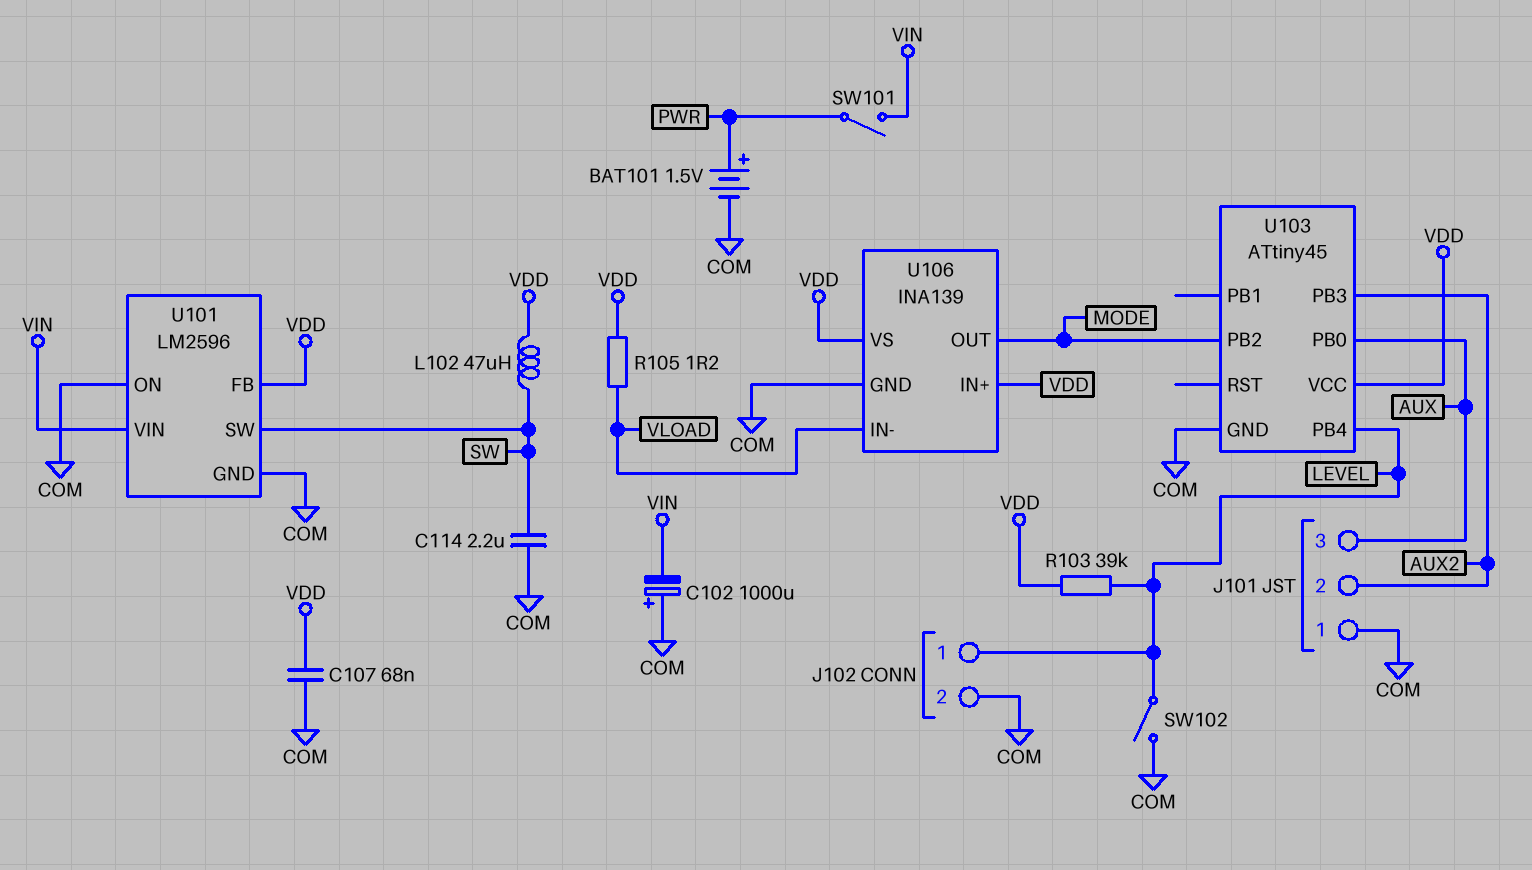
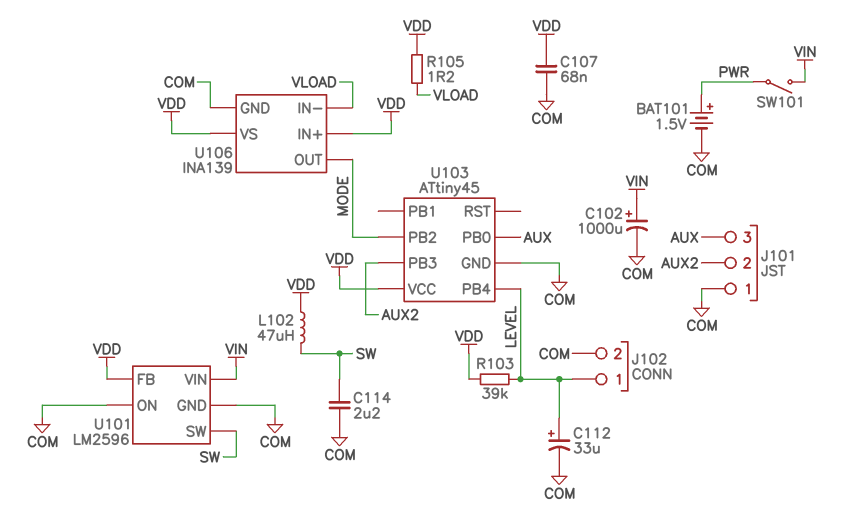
C102: 1000uF (plus COM, minus VIN) -> 1000uF (plus VIN, minus COM)
C112: none -> 33uF (plus LEVEL, minus COM)
SW102: switch (COM, LEVEL) -> none

